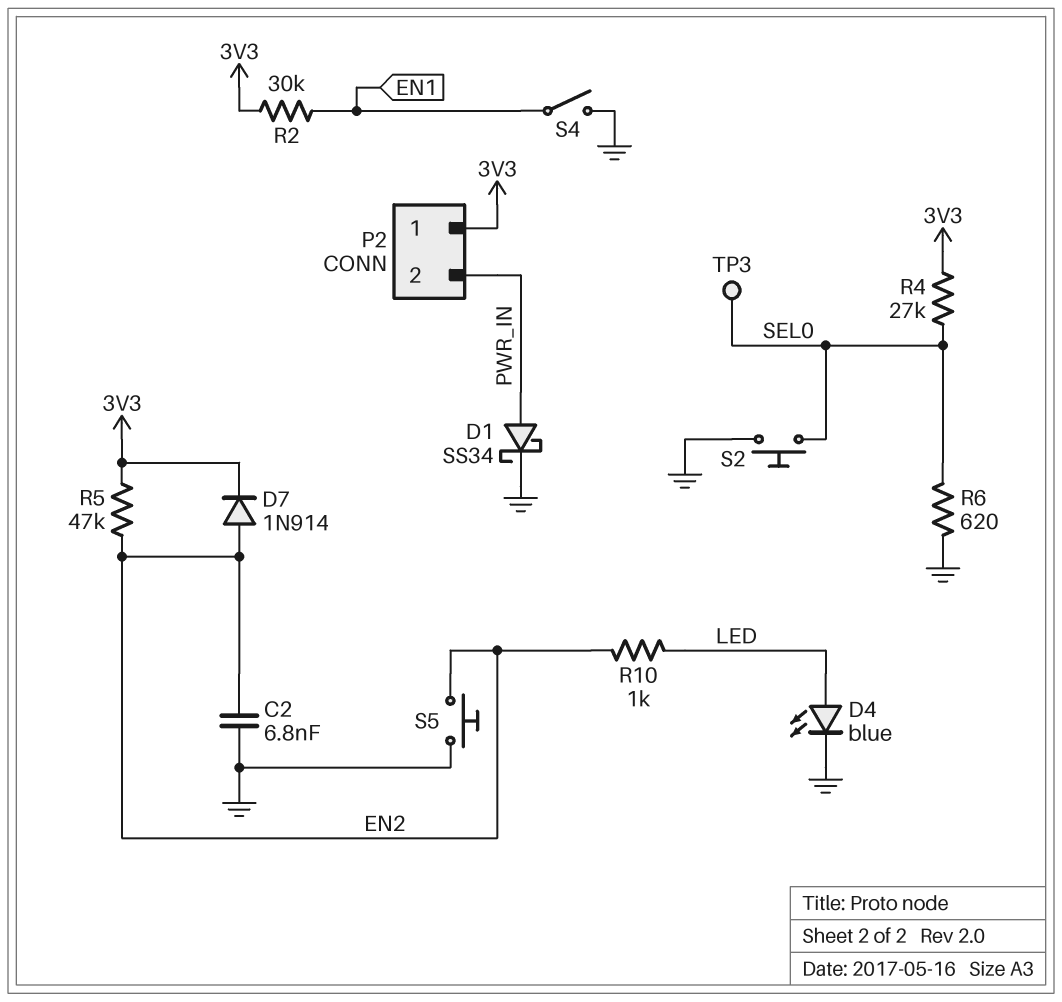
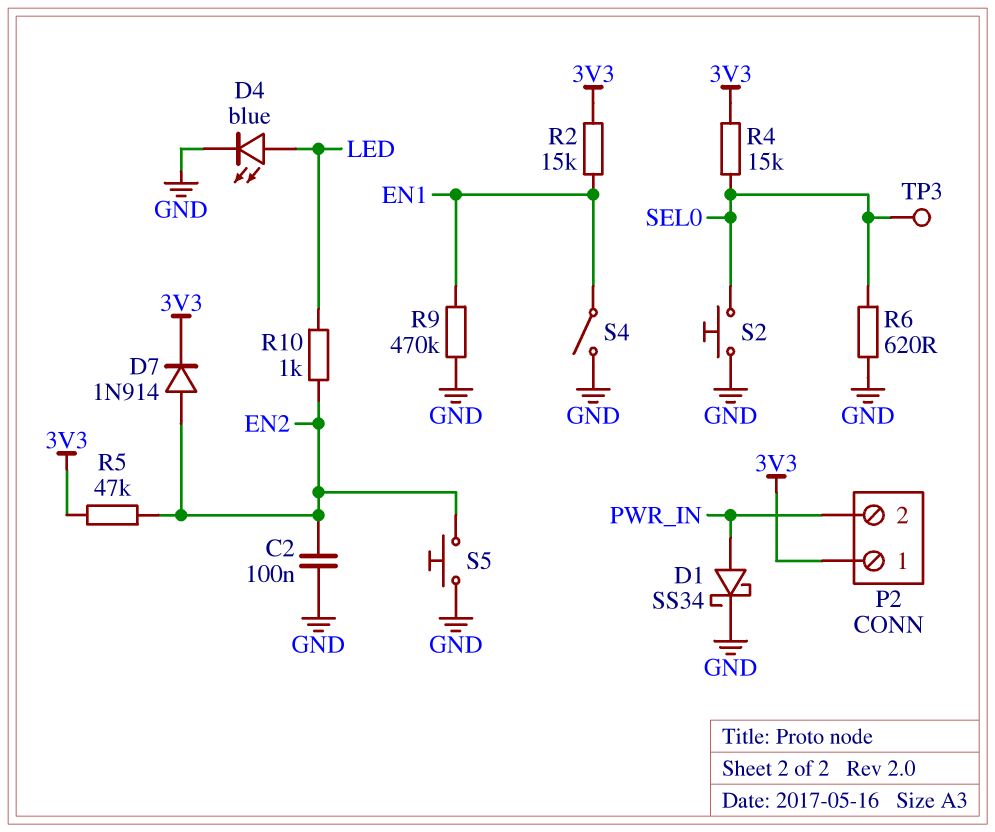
C2: 6.8nF (EN2, GND) -> 100nF (EN2, GND)
R2: 30k (3V3, EN1) -> 15k (3V3, EN1)
R4: 27k (3V3, SEL0) -> 15k (3V3, SEL0)
R9: none -> 470k (EN1, GND)

